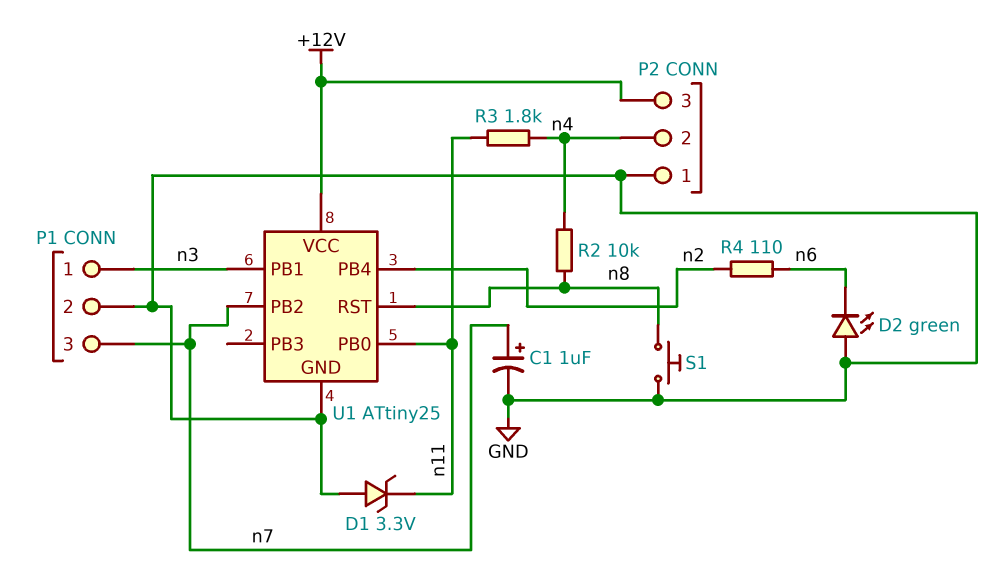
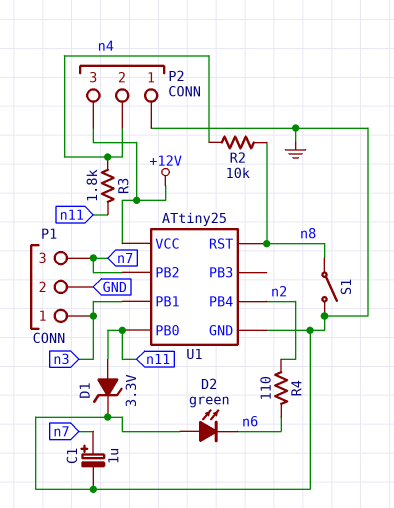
D1: zener 3.3V (A GND, K n11) -> zener 3.3V (A n11, K GND)
S1: button (GND, n8) -> switch (GND, n8)

